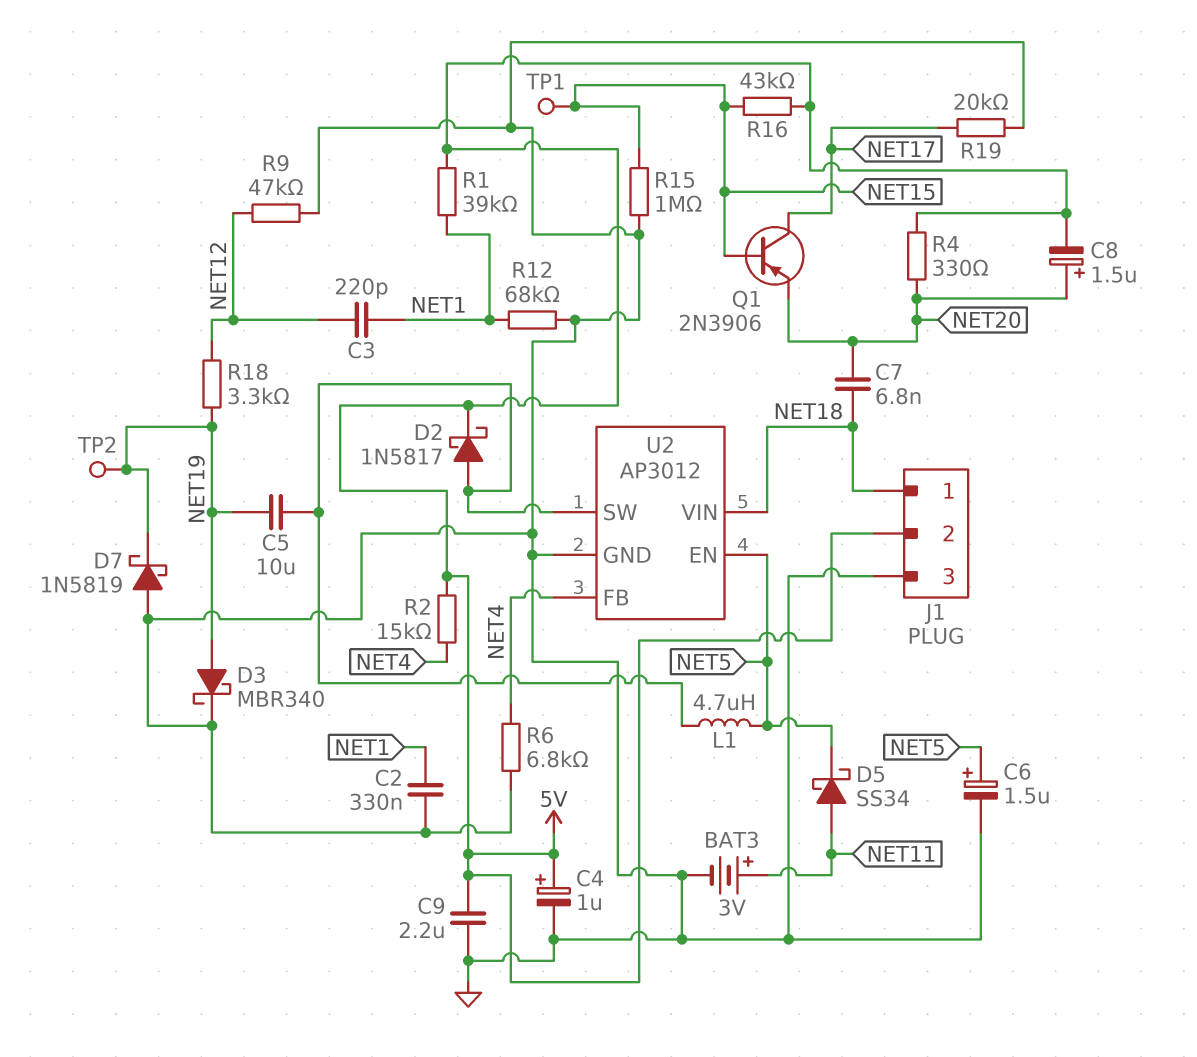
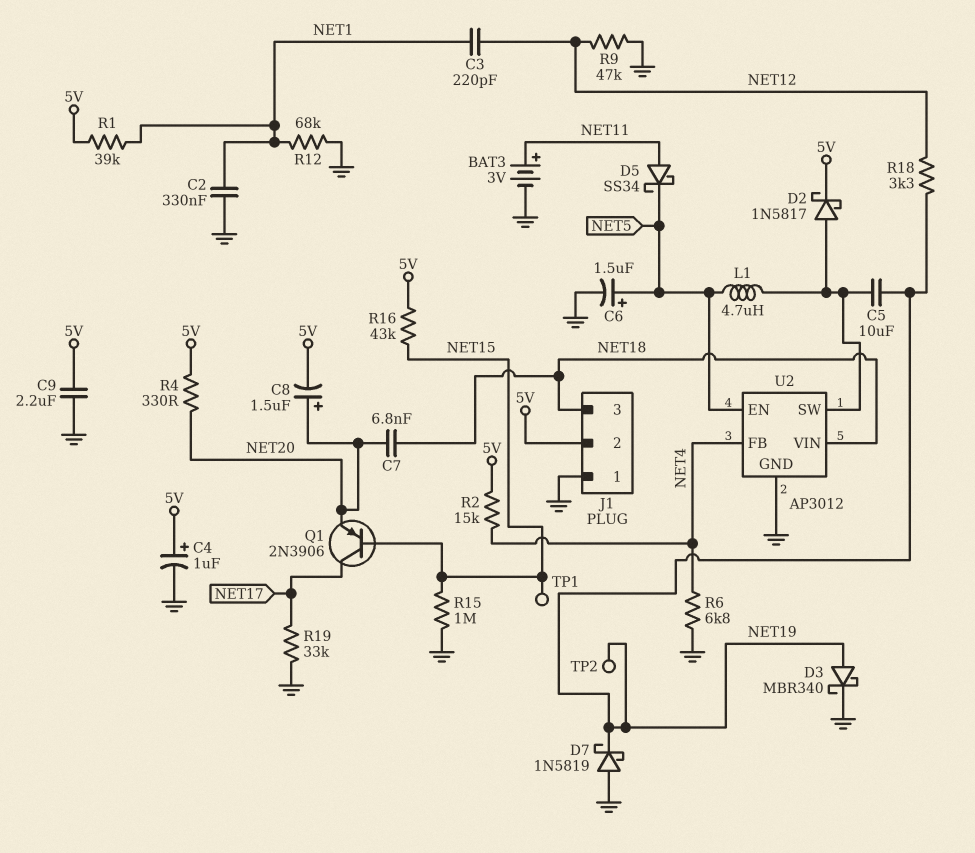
J1 pin 1: NET18 -> GND
J1 pin 3: GND -> NET18
R19: 20k (GND, NET17) -> 33k (GND, NET17)

